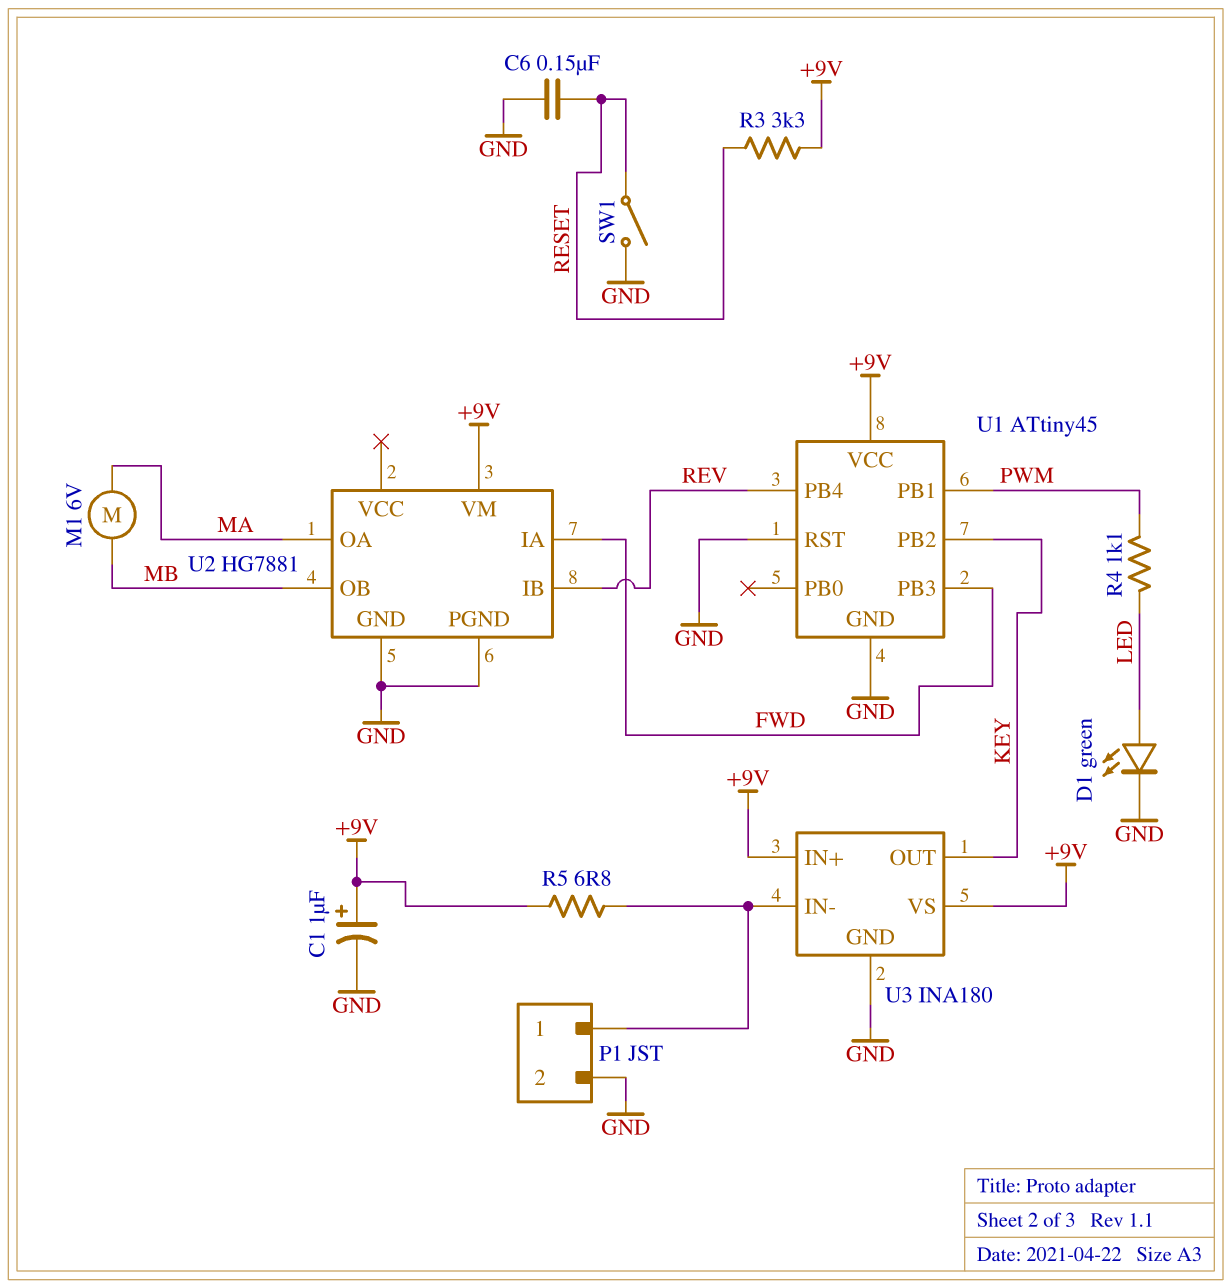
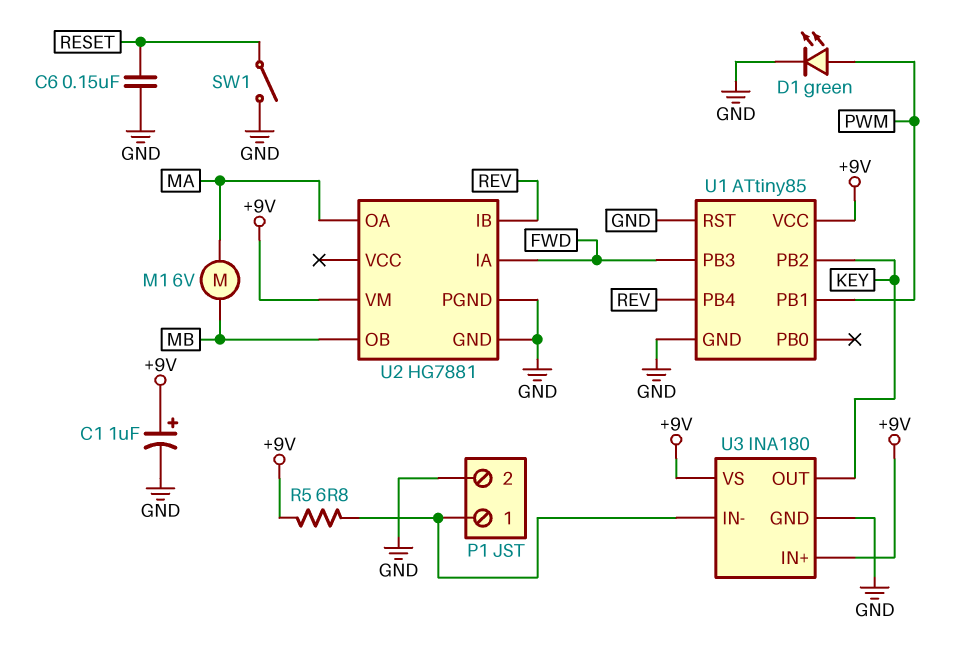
D1: LED green (A LED, K GND) -> LED green (A PWM, K GND)
R3: 3.3k (+9V, RESET) -> none
R4: 1.1k (LED, PWM) -> none
U1: ATtiny45 -> ATtiny85

